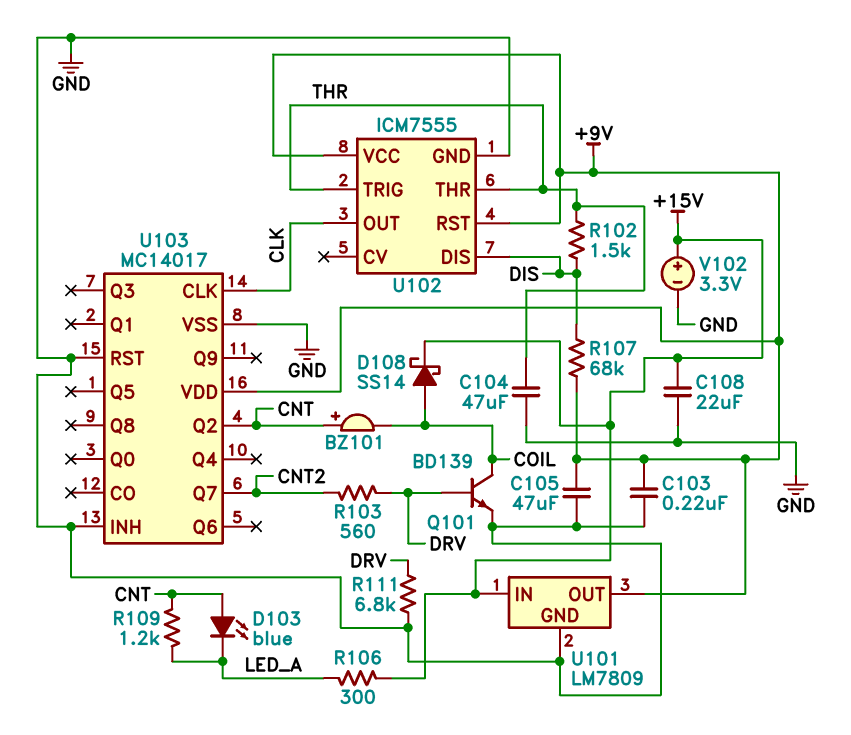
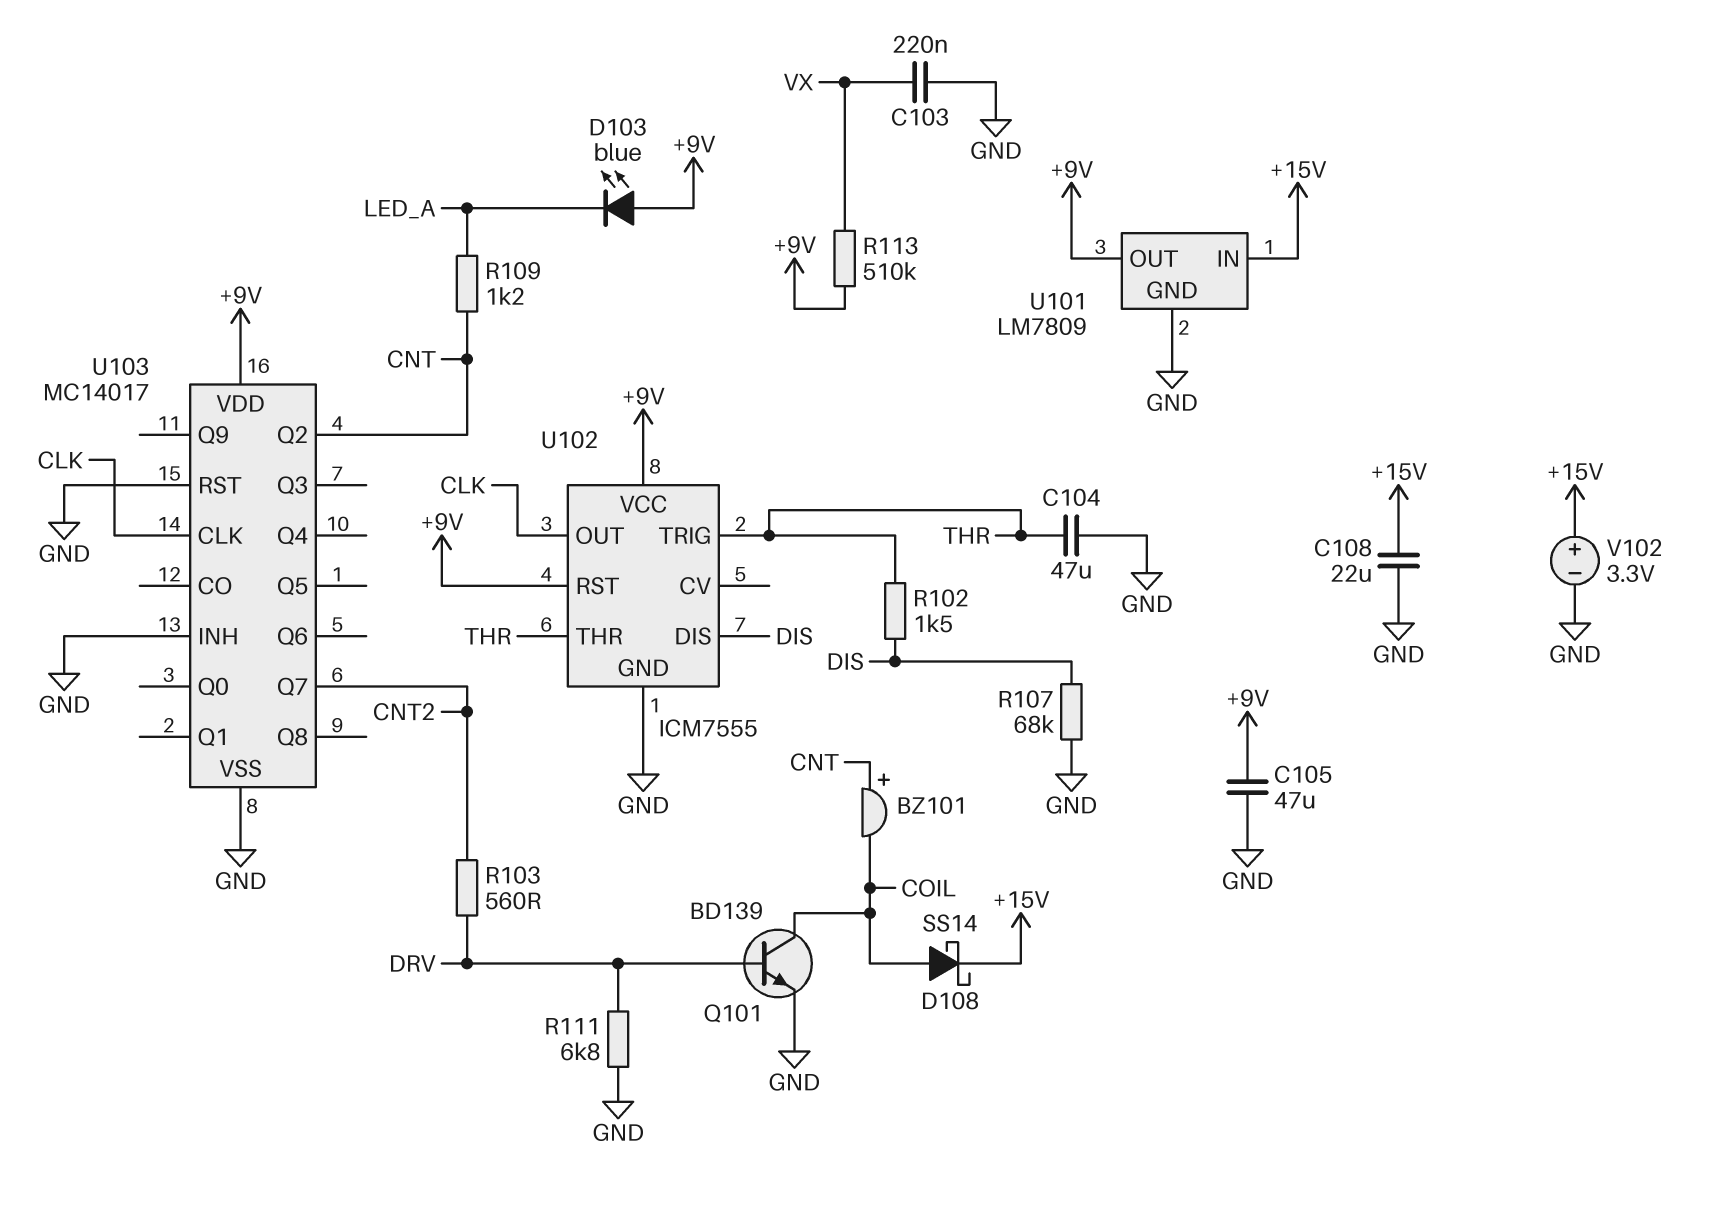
C103: 220nF (+9V, GND) -> 220nF (GND, VX)
D103: LED blue (A CNT, K LED_A) -> LED blue (A +9V, K LED_A)
R106: 300 (+15V, LED_A) -> none
R107: 68k (+9V, DIS) -> 68k (DIS, GND)
R113: none -> 510k (+9V, VX)

